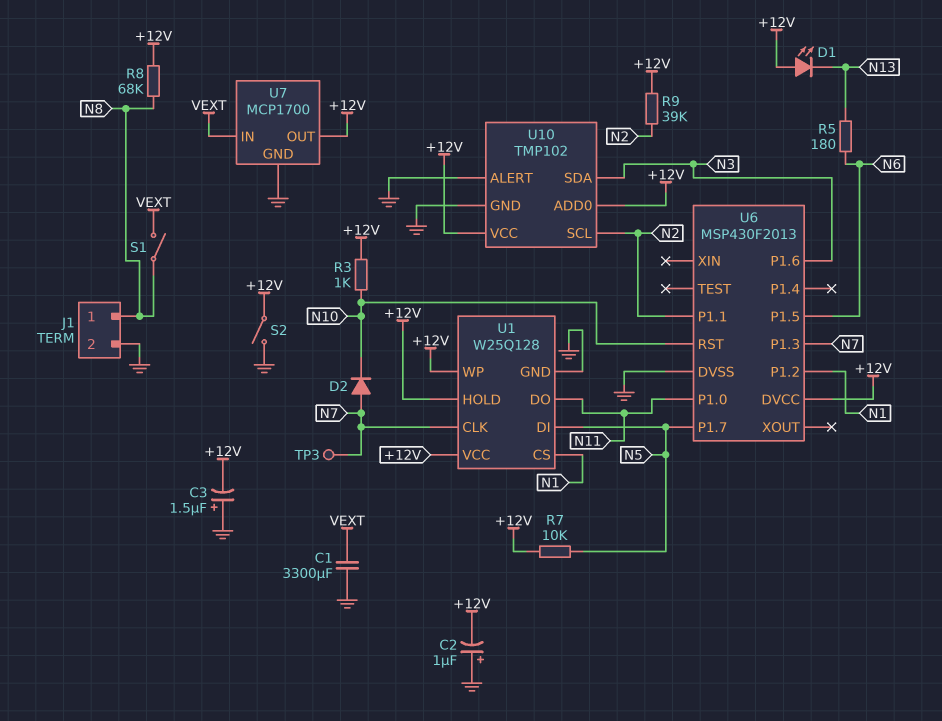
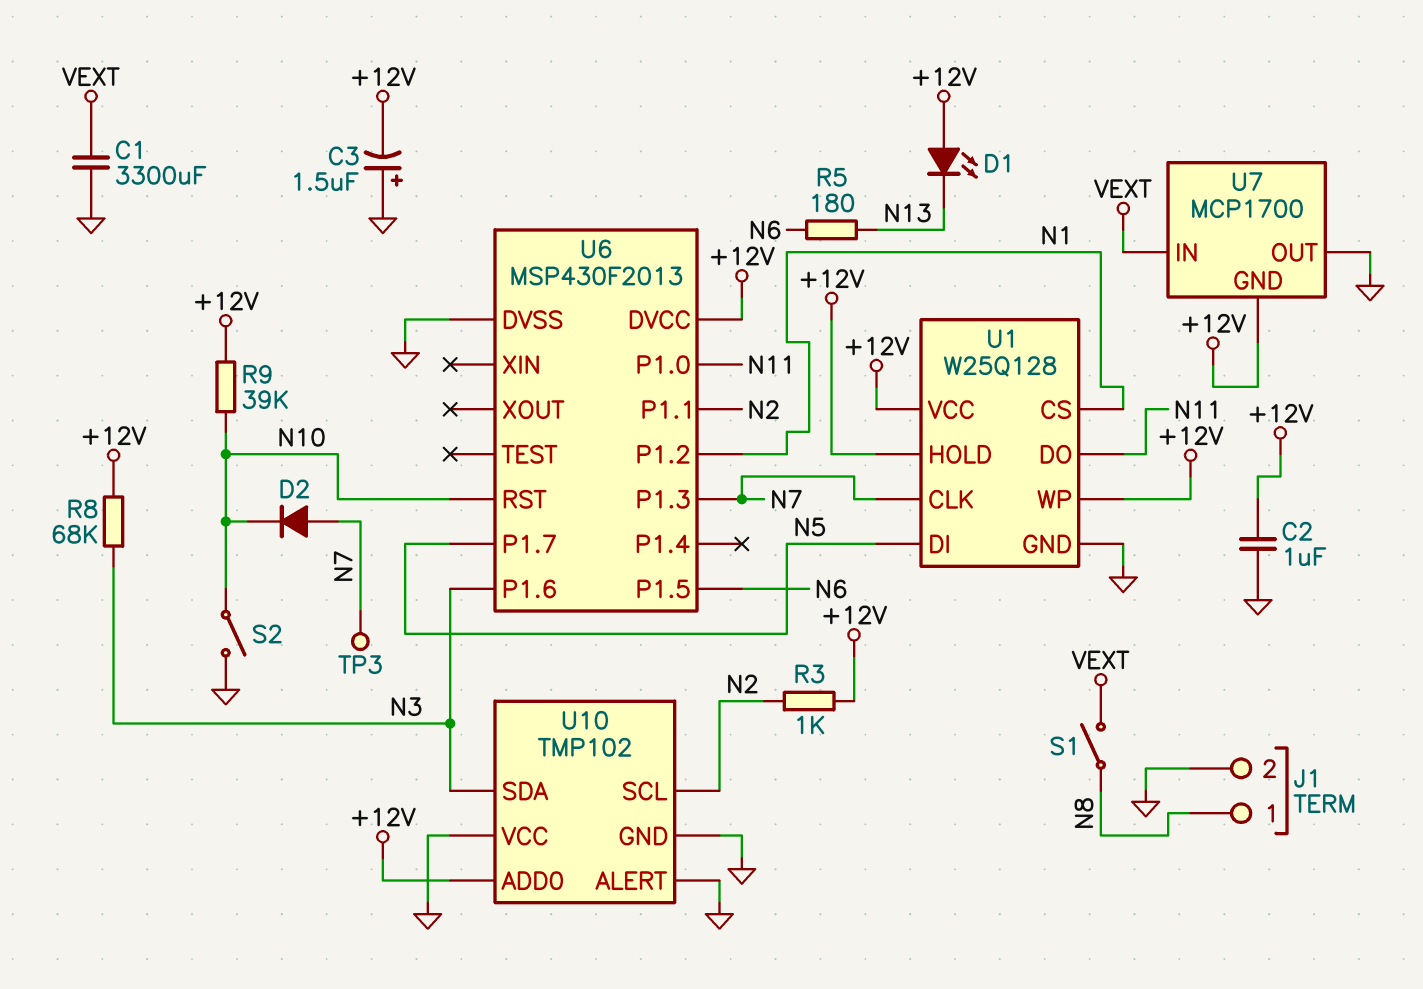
C2: 1uF (plus GND, minus +12V) -> 1uF (+12V, GND)
R3: 1k (+12V, N10) -> 1k (+12V, N2)
R7: 10k (+12V, N5) -> none
R8: 68k (+12V, N8) -> 68k (+12V, N3)
R9: 39k (+12V, N2) -> 39k (+12V, N10)
S2: switch (+12V, GND) -> switch (GND, N10)
U7 pin GND: GND -> +12V
U7 pin OUT: +12V -> GND
U10 pin VCC: +12V -> GND

